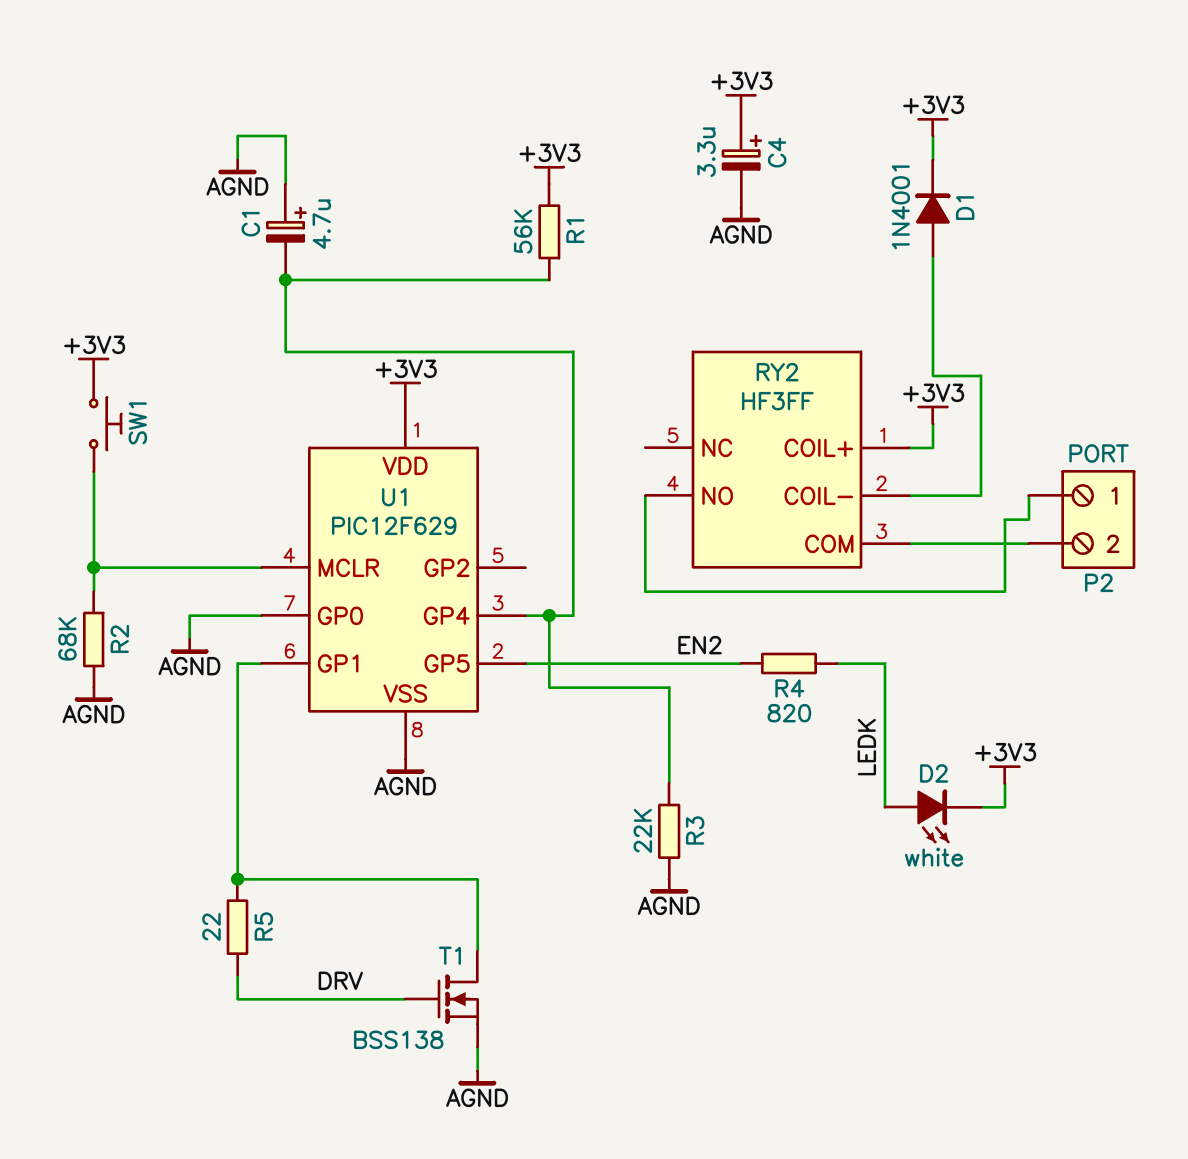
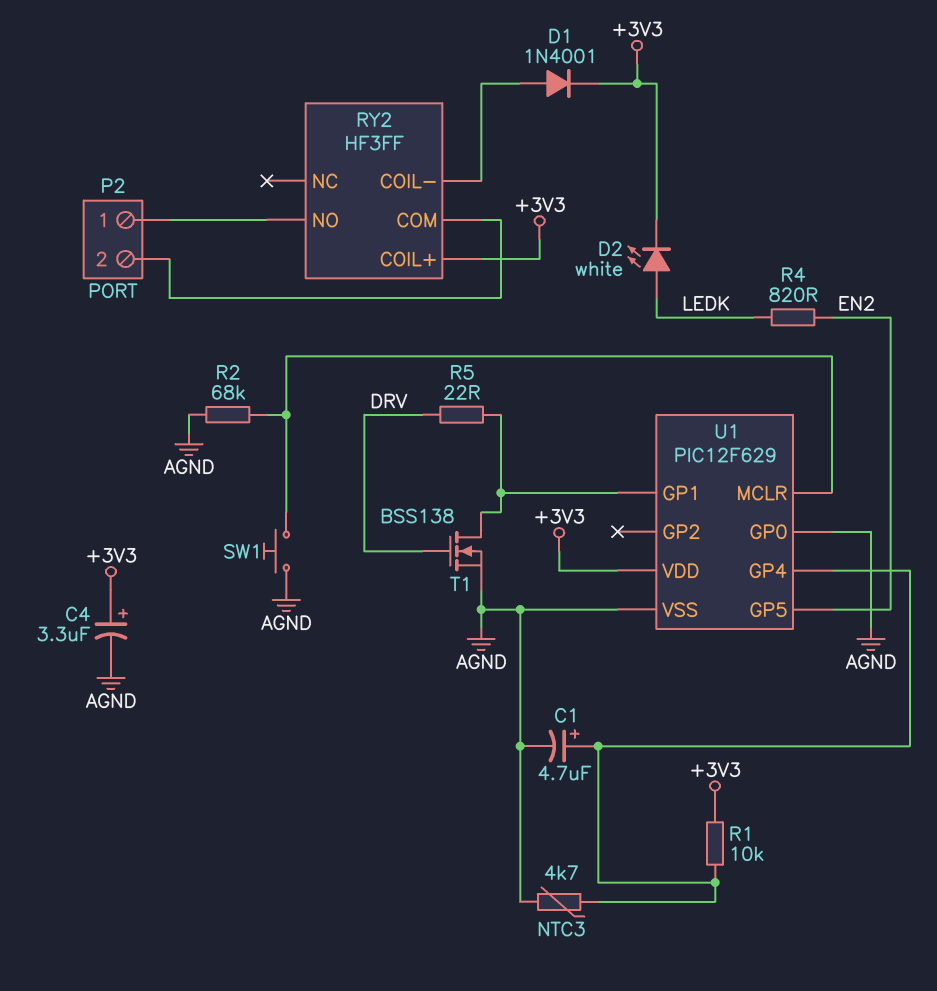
C1: 4.7uF (plus AGND, minus U1/GP4) -> 4.7uF (plus U1/GP4, minus AGND)
NTC3: none -> 4.7k (AGND, U1/GP4)
R1: 56k (+3V3, U1/GP4) -> 10k (+3V3, U1/GP4)
R3: 22k (AGND, U1/GP4) -> none
SW1: button (+3V3, U1/MCLR) -> button (AGND, U1/MCLR)

